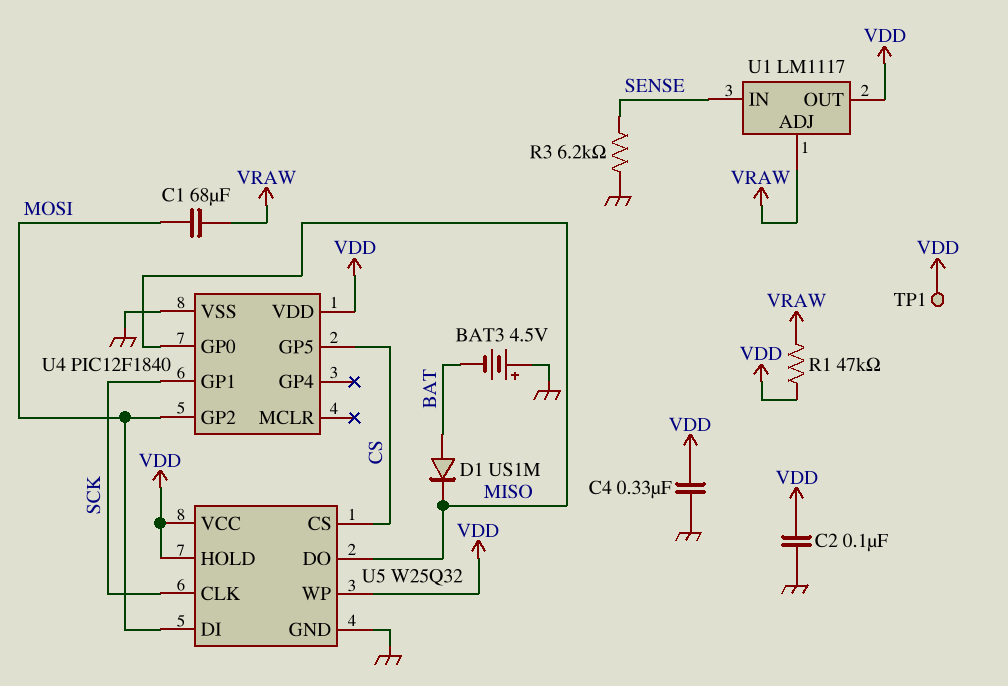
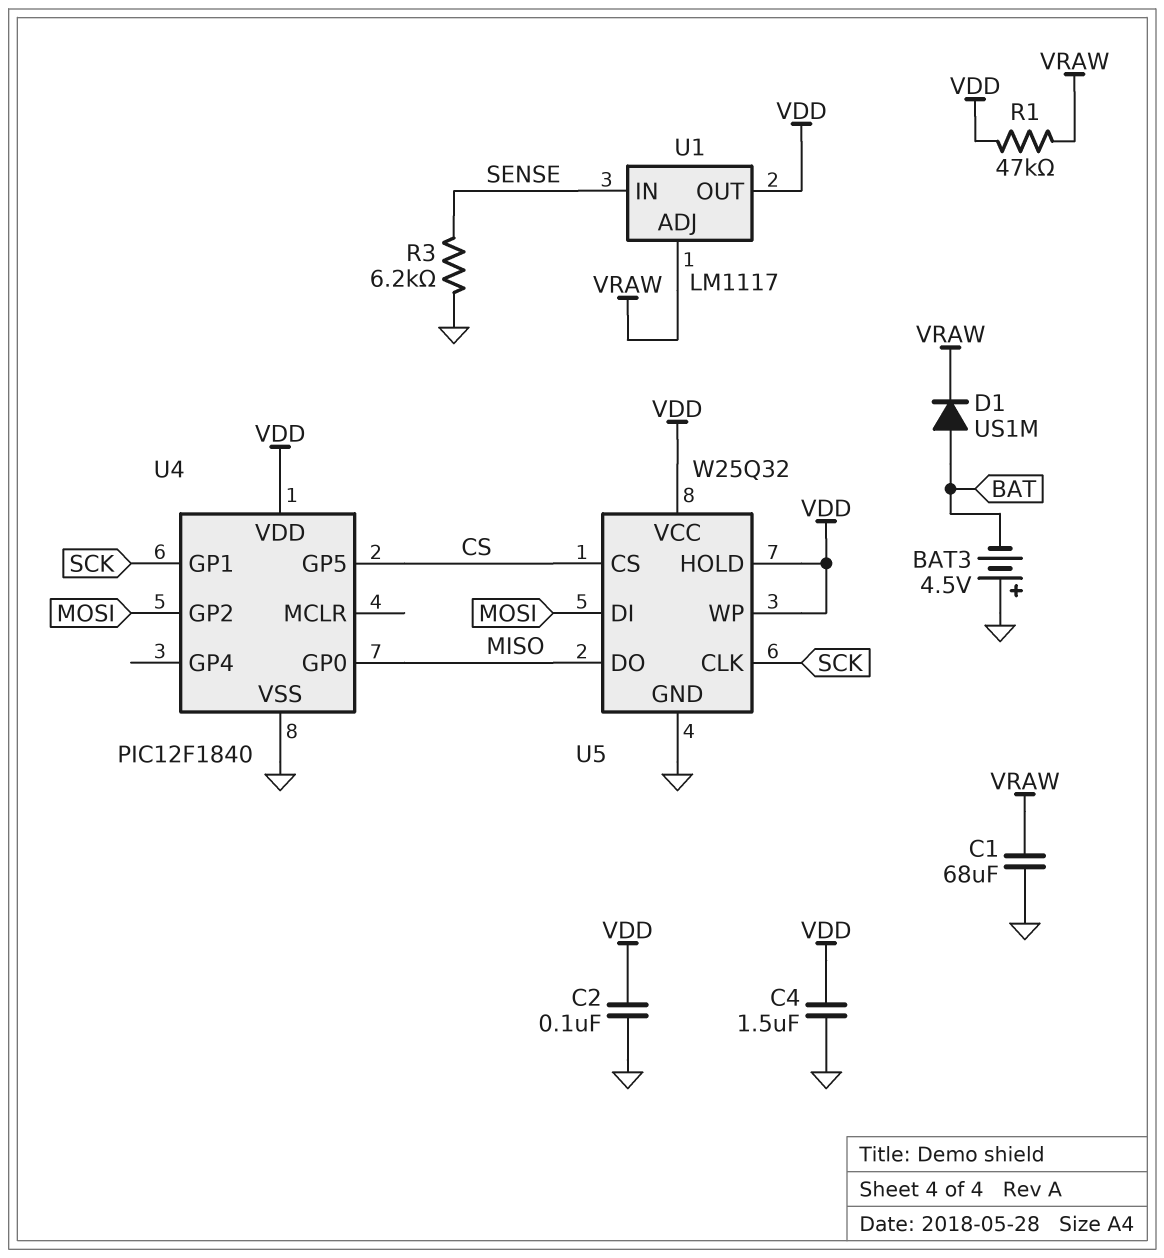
C1: 68uF (MOSI, VRAW) -> 68uF (GND, VRAW)
C4: 330nF (GND, VDD) -> 1.5uF (GND, VDD)
D1: diode US1M (A BAT, K MISO) -> diode US1M (A BAT, K VRAW)
TP1: test point (VDD) -> none

